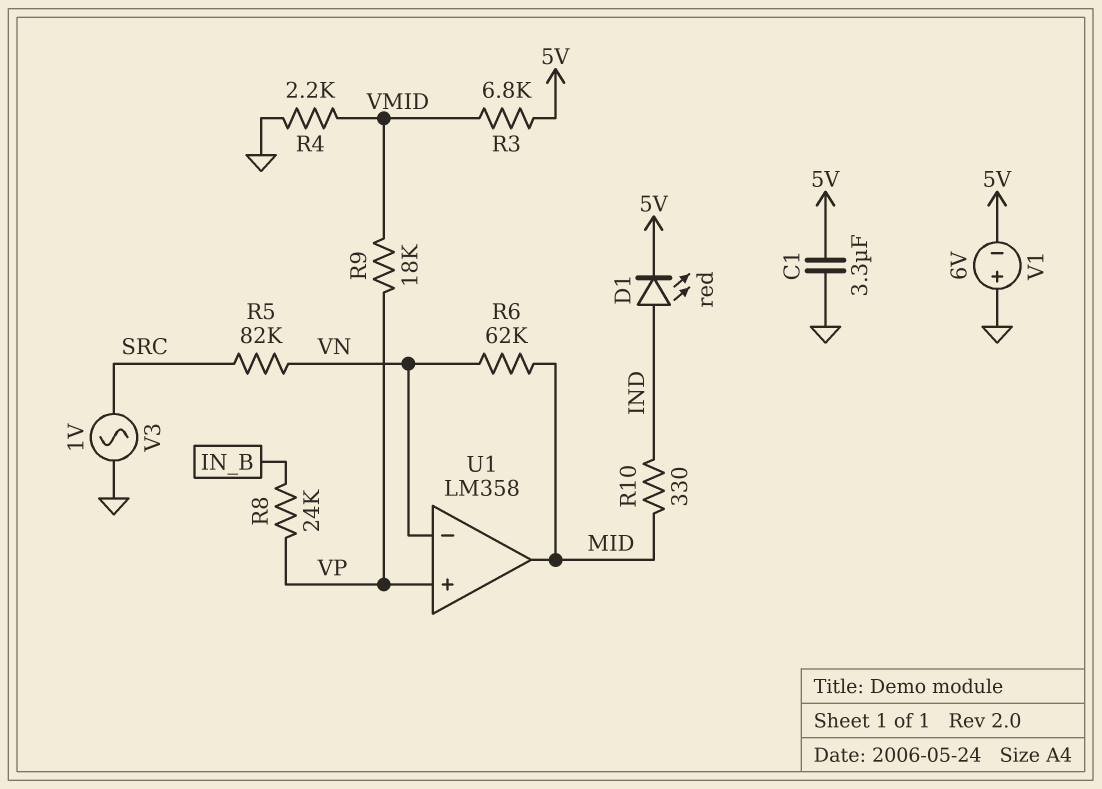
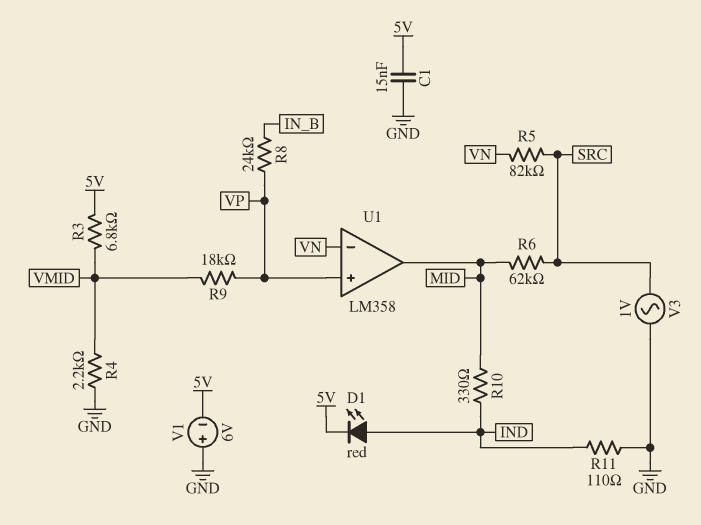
C1: 3.3uF (5V, GND) -> 15nF (5V, GND)
R6: 62k (MID, VN) -> 62k (MID, SRC)
R11: none -> 110 (GND, IND)

